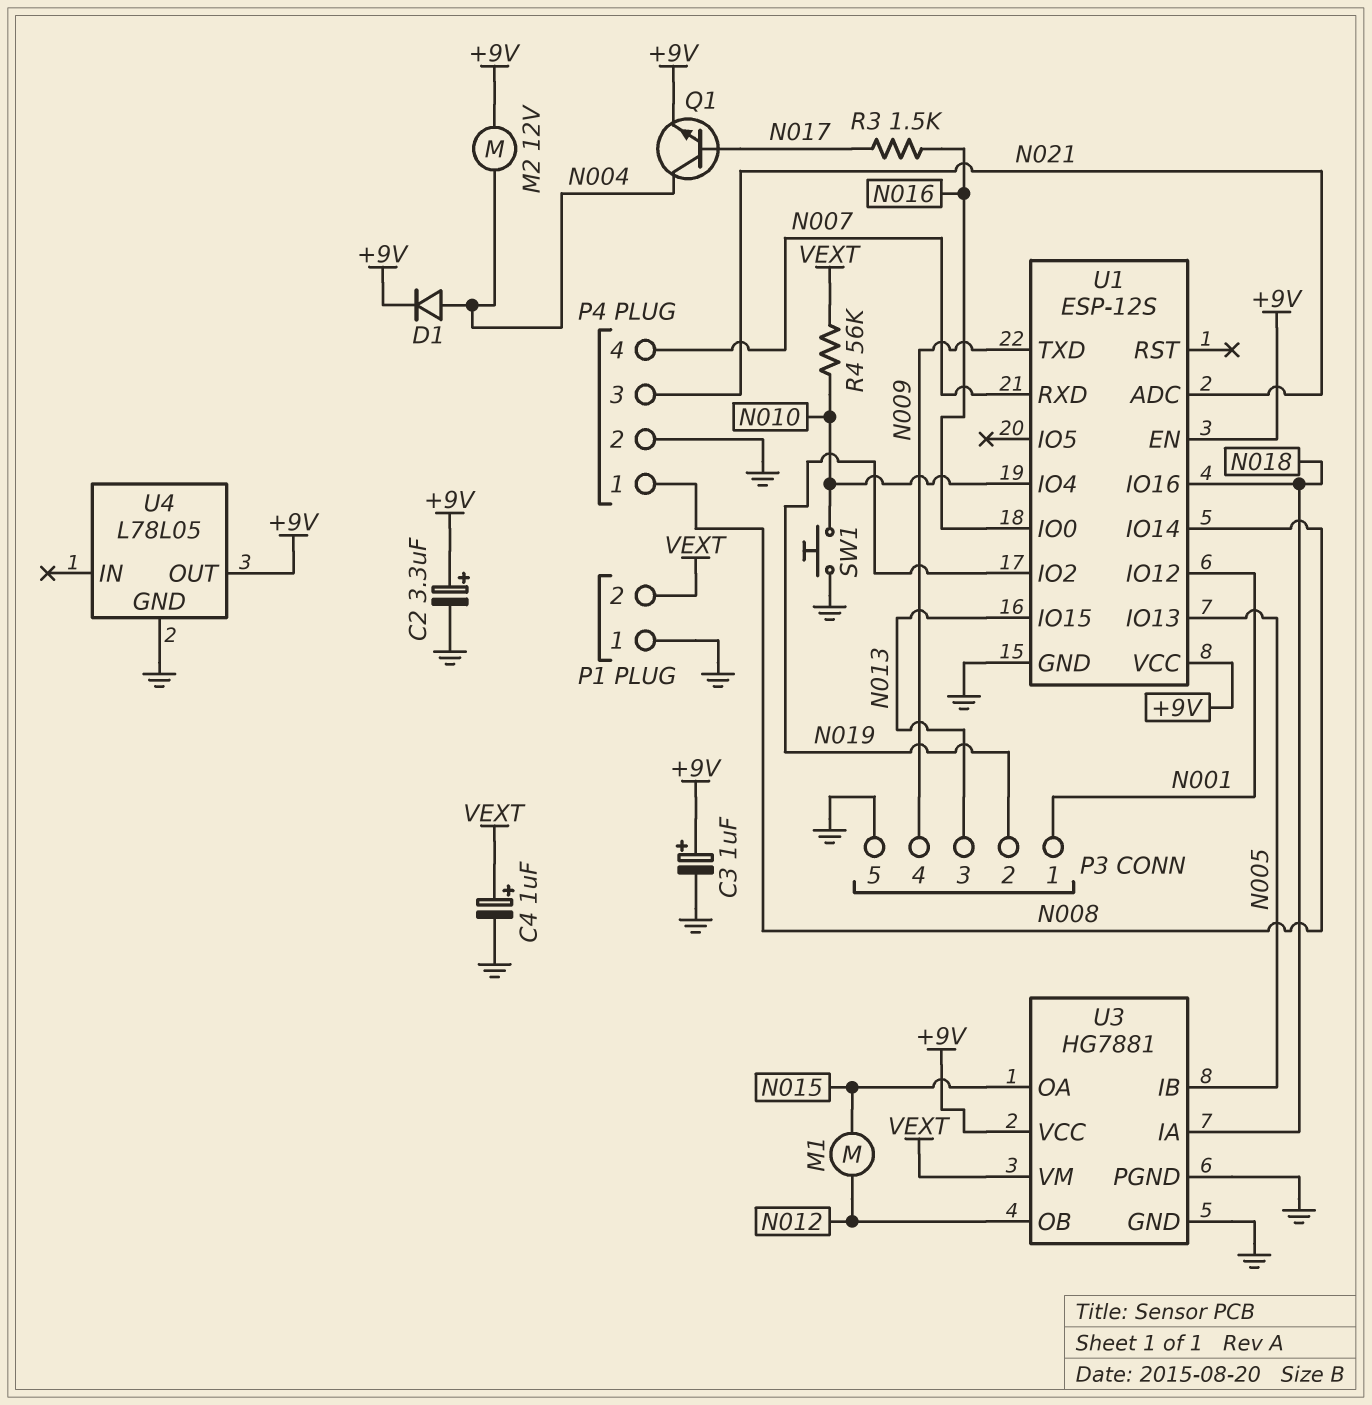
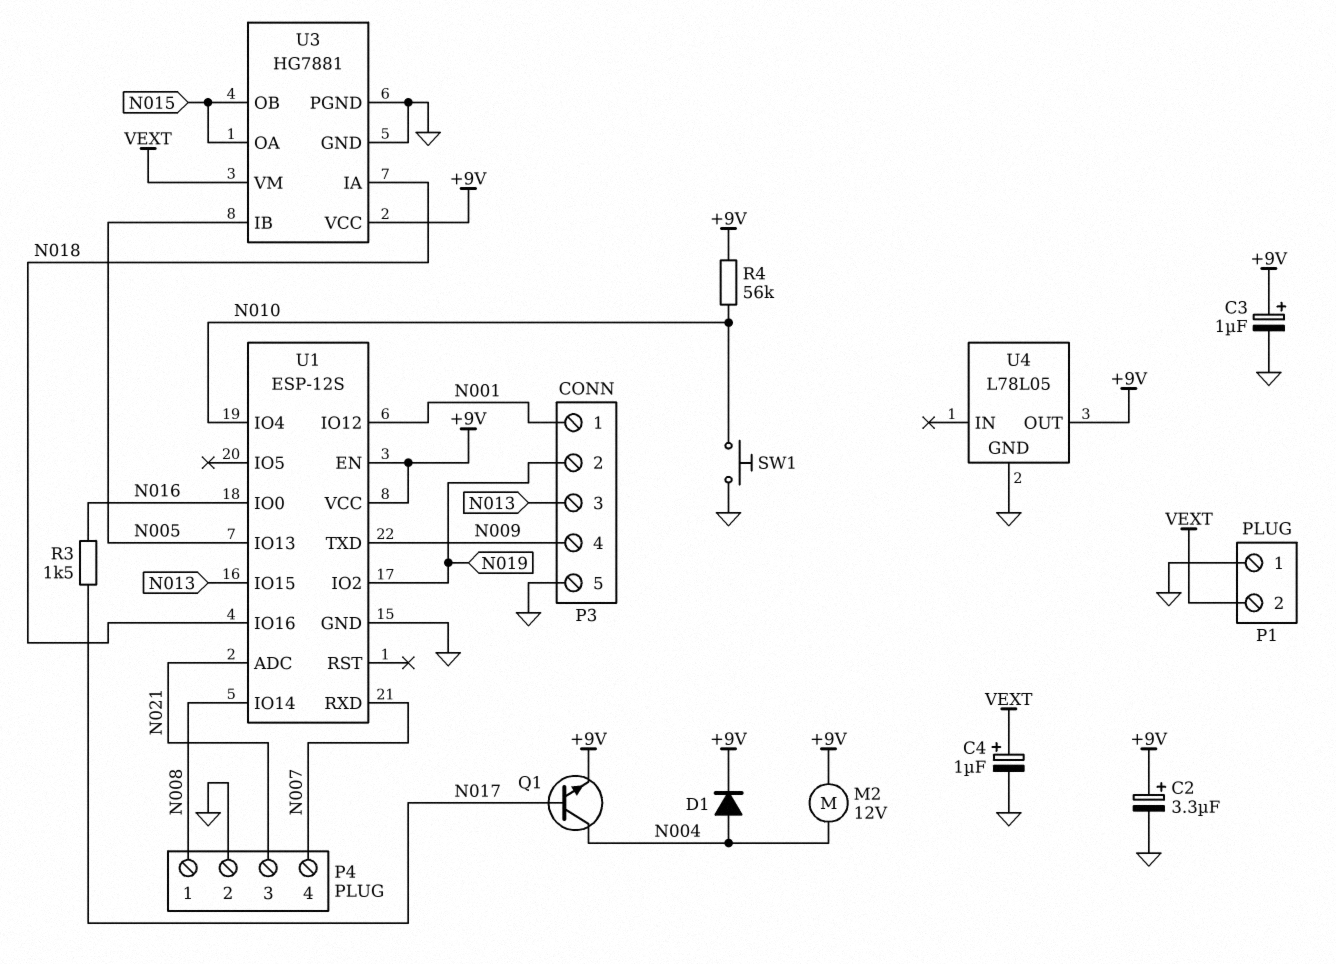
M1: motor (N012, N015) -> none
R4: 56k (N010, VEXT) -> 56k (+9V, N010)
U3 pin OB: N012 -> N015

